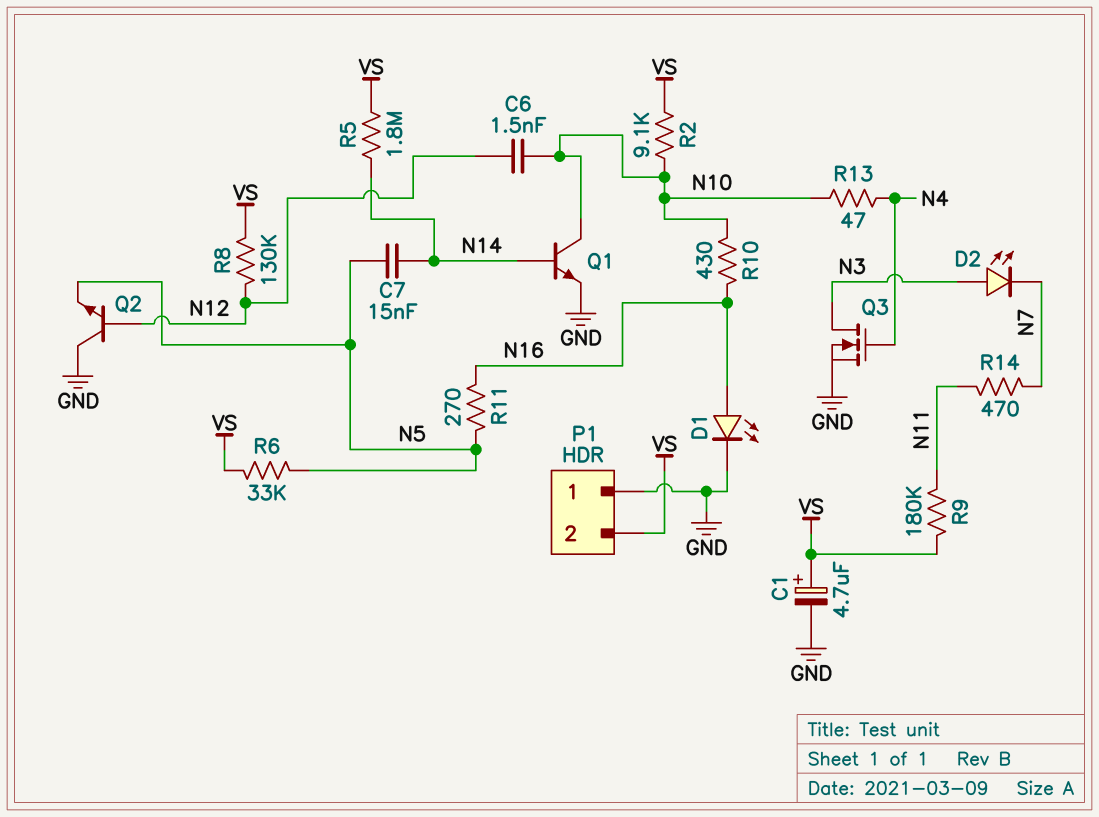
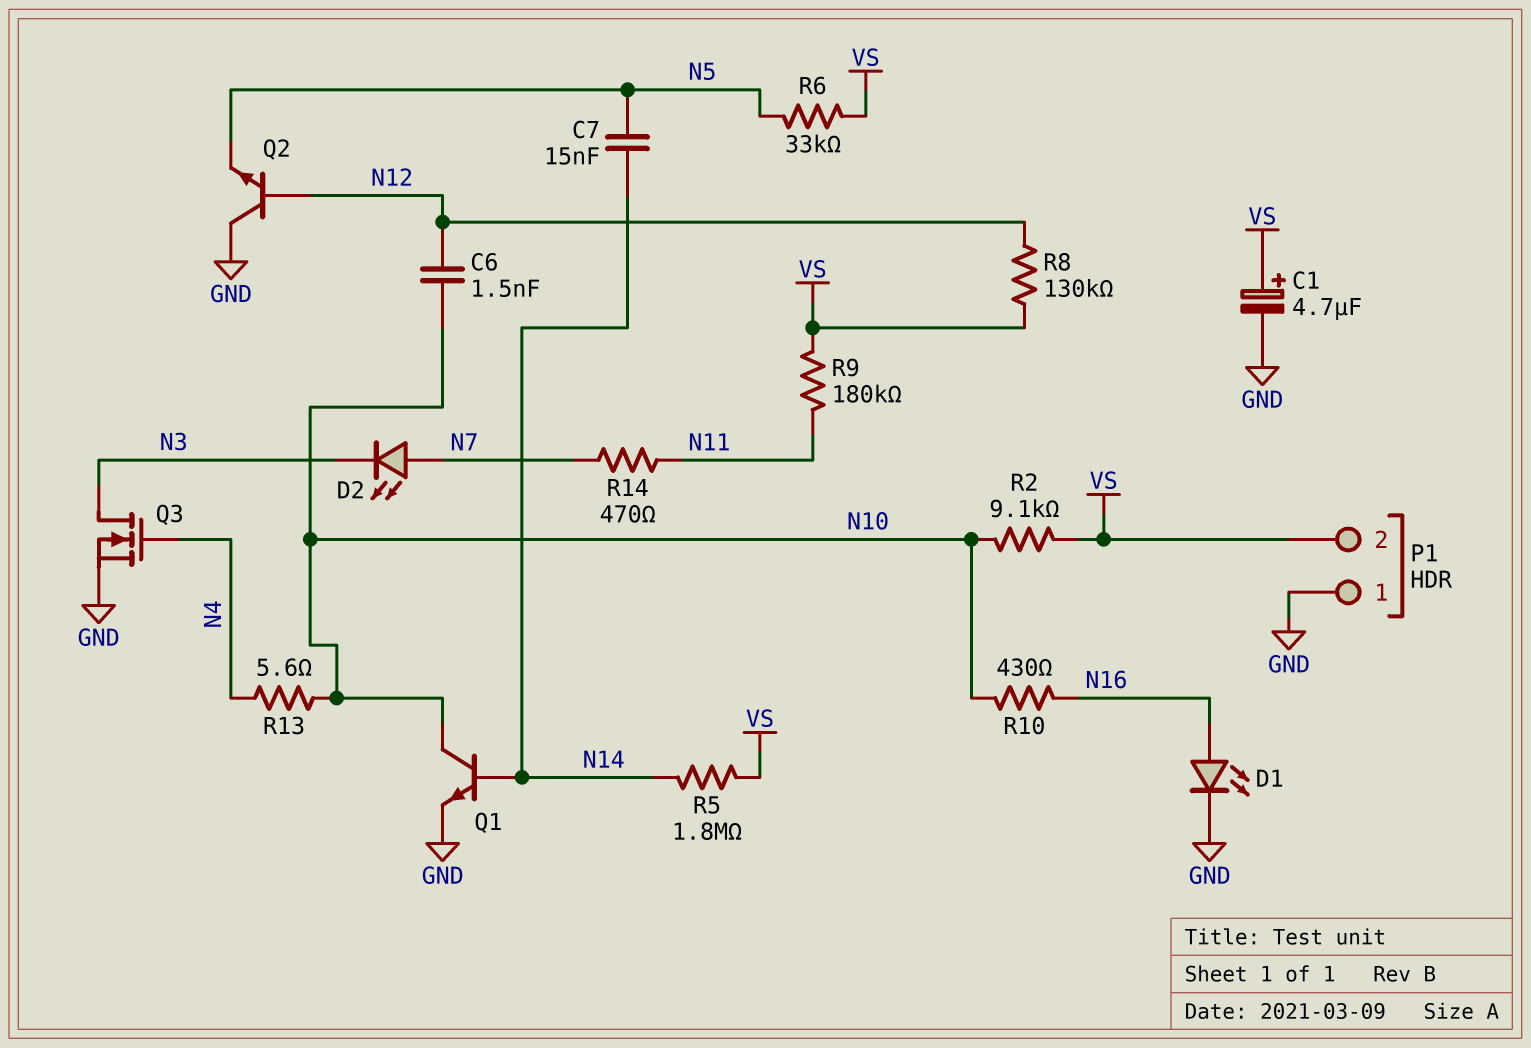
D2: LED (A N3, K N7) -> LED (A N7, K N3)
R11: 270 (N5, N16) -> none
R13: 47 (N4, N10) -> 5.6 (N4, N10)

